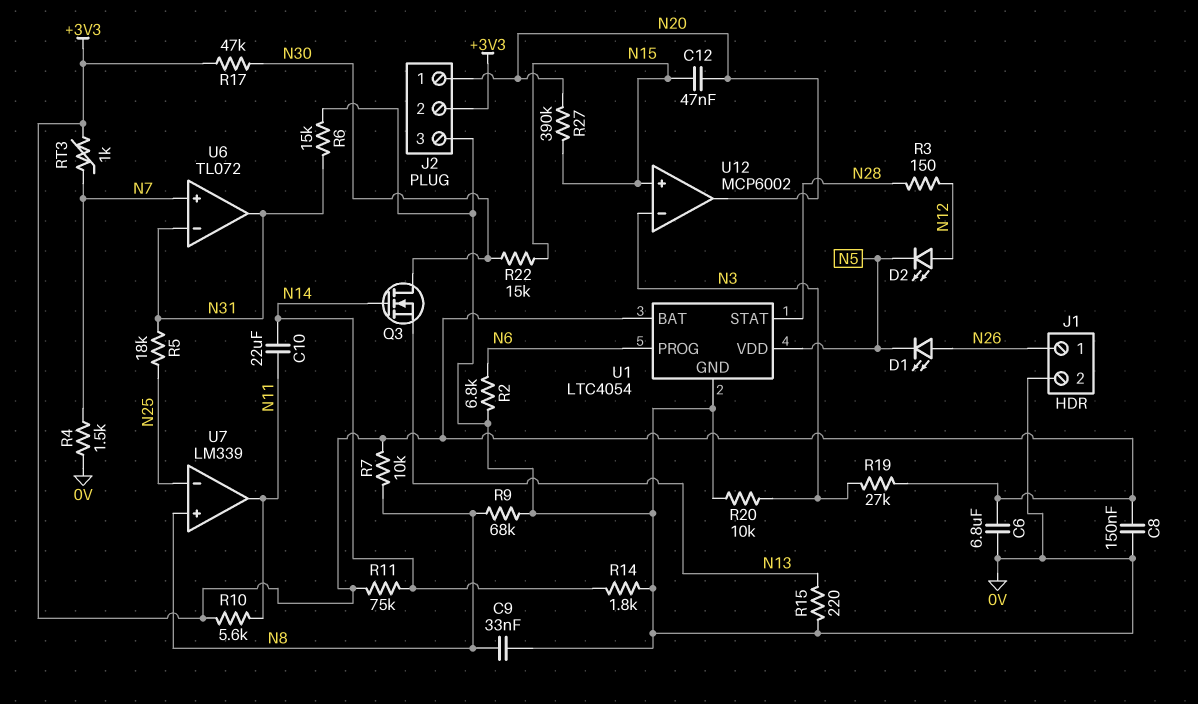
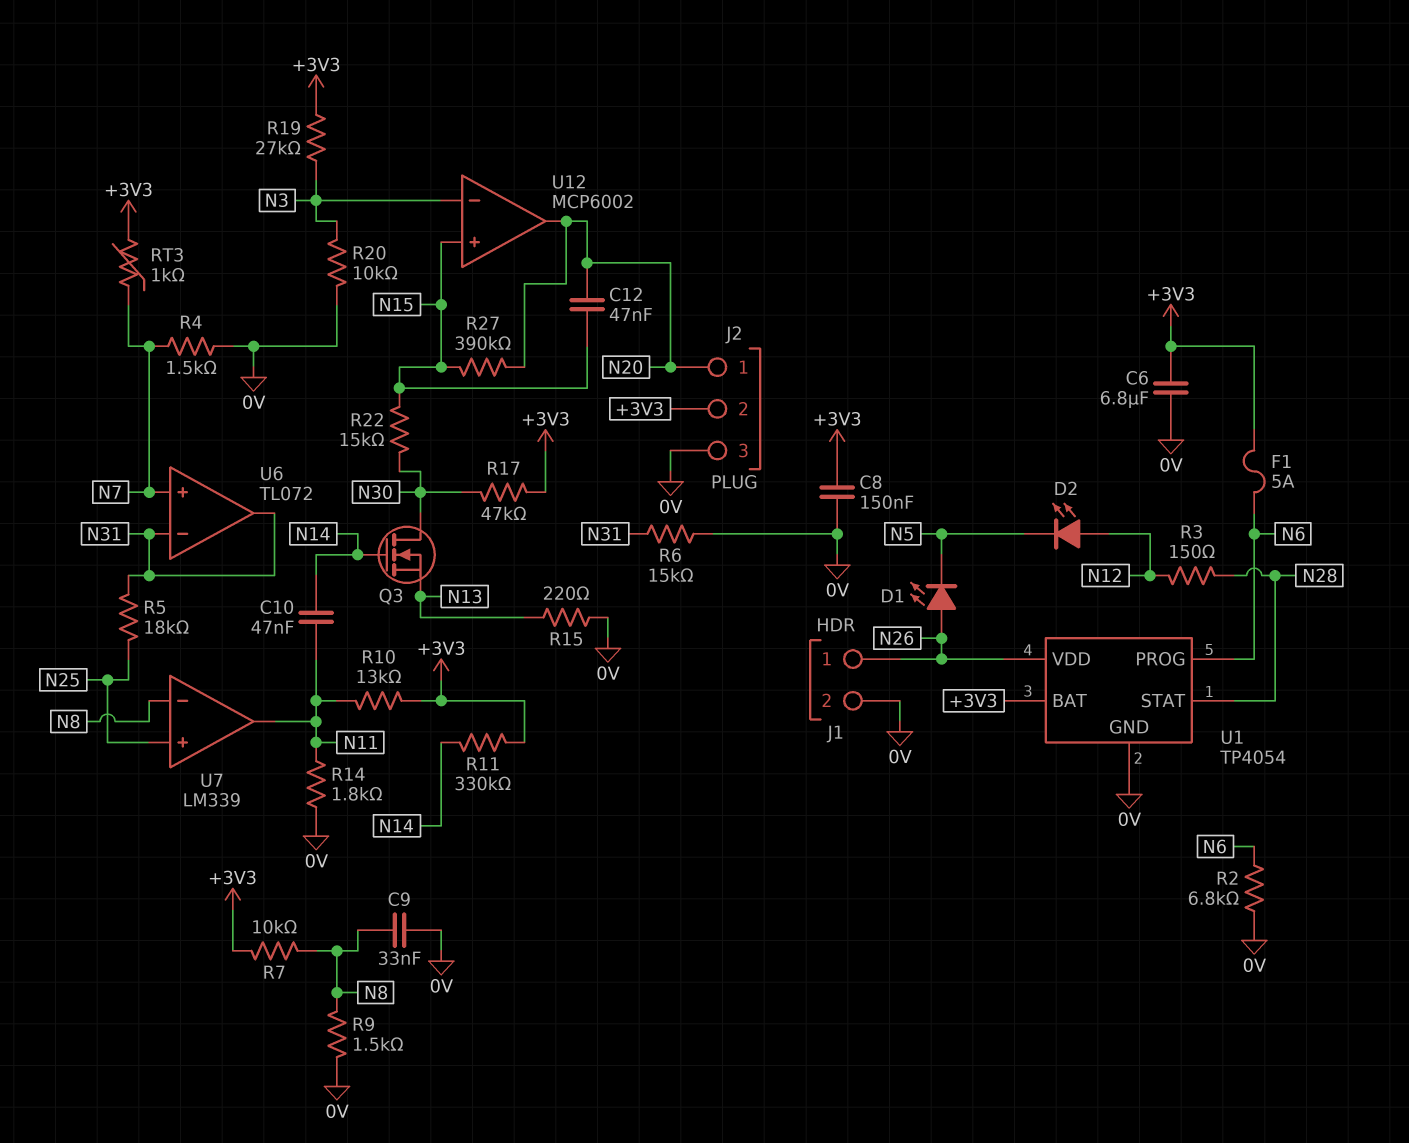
C10: 22uF (N11, N14) -> 47nF (N11, N14)
F1: none -> 5A (+3V3, N6)
R9: 68k (0V, N8) -> 1.5k (0V, N8)
R10: 5.6k (+3V3, N11) -> 13k (+3V3, N11)
R11: 75k (+3V3, N14) -> 330k (+3V3, N14)
R14: 1.8k (0V, N14) -> 1.8k (0V, N11)
U1: LTC4054 -> TP4054
U1 pin VDD: N5 -> N26
U7 pin in+: N8 -> N25
U7 pin in-: N25 -> N8

